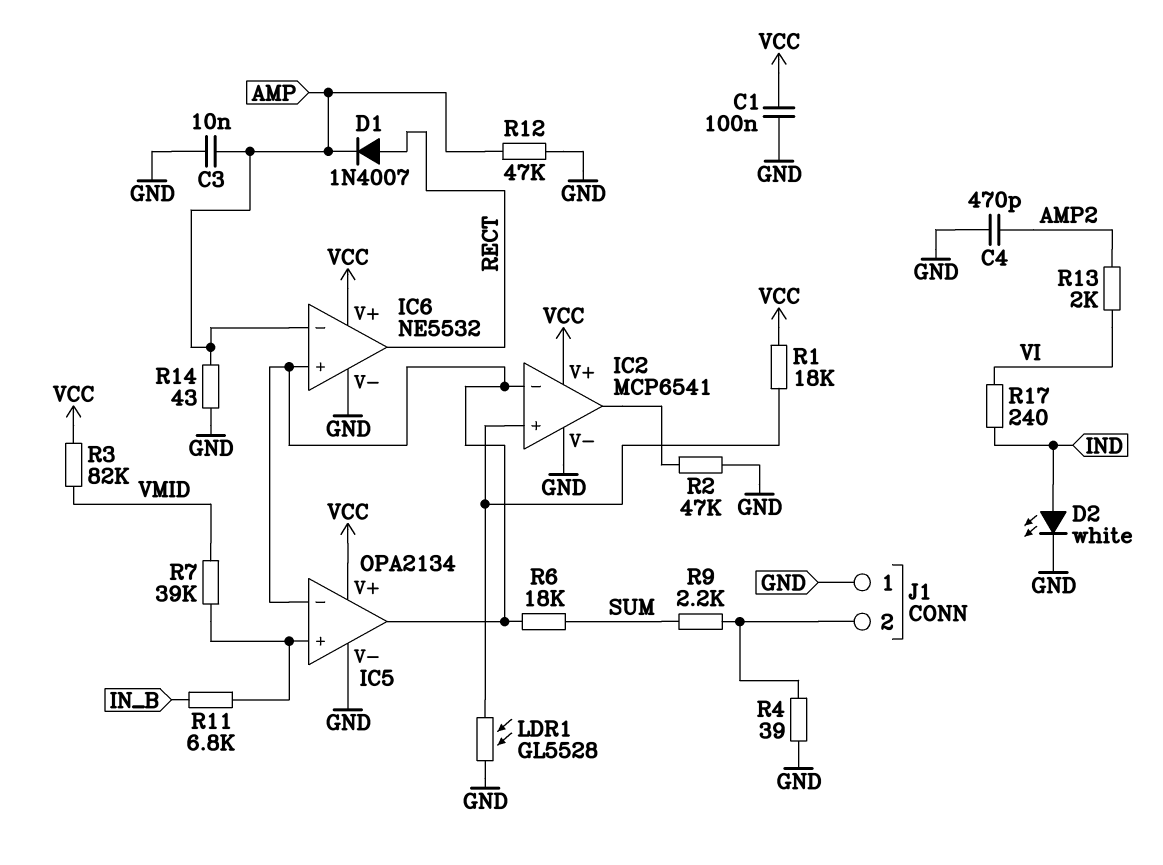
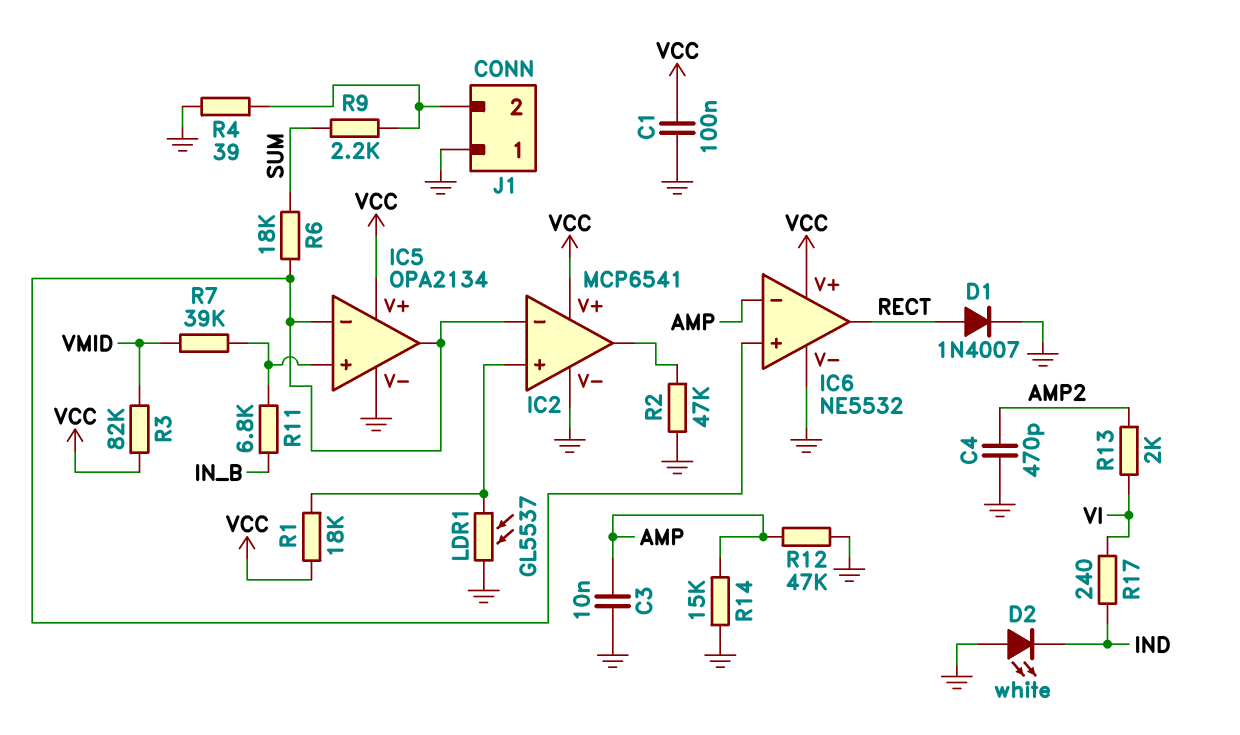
D1: diode 1N4007 (A RECT, K AMP) -> diode 1N4007 (A RECT, K GND)
D2: LED white (A IND, K GND) -> LED white (A GND, K IND)
LDR1: GL5528 (GND, IC2/in+) -> GL5537 (GND, IC2/in+)
R14: 43 (AMP, GND) -> 15k (AMP, GND)

